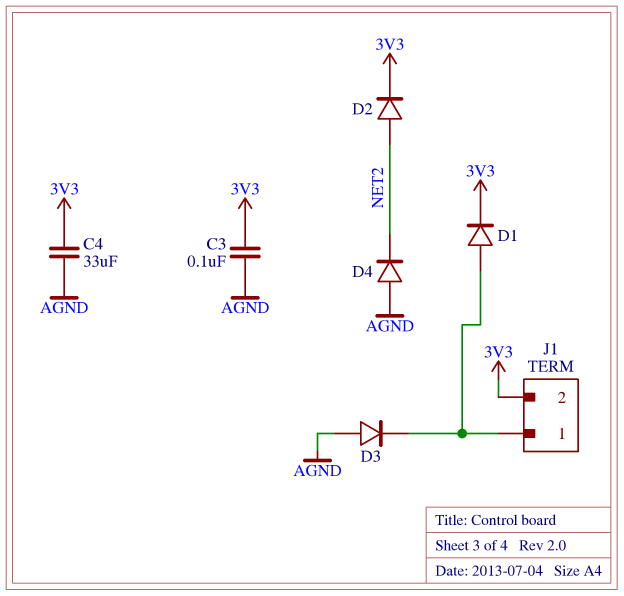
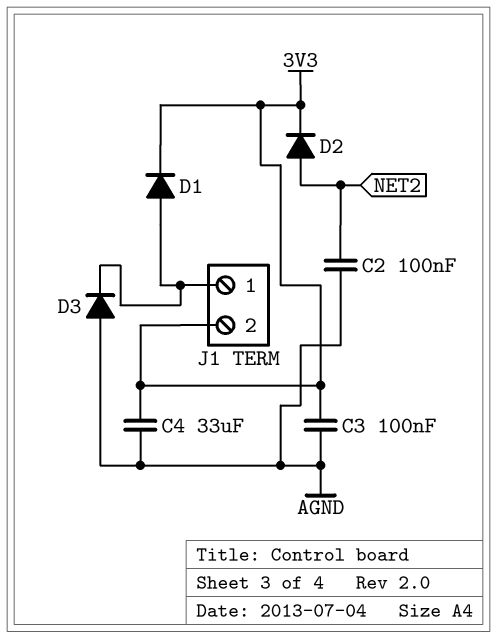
C2: none -> 100nF (AGND, NET2)
D4: diode (A AGND, K NET2) -> none

